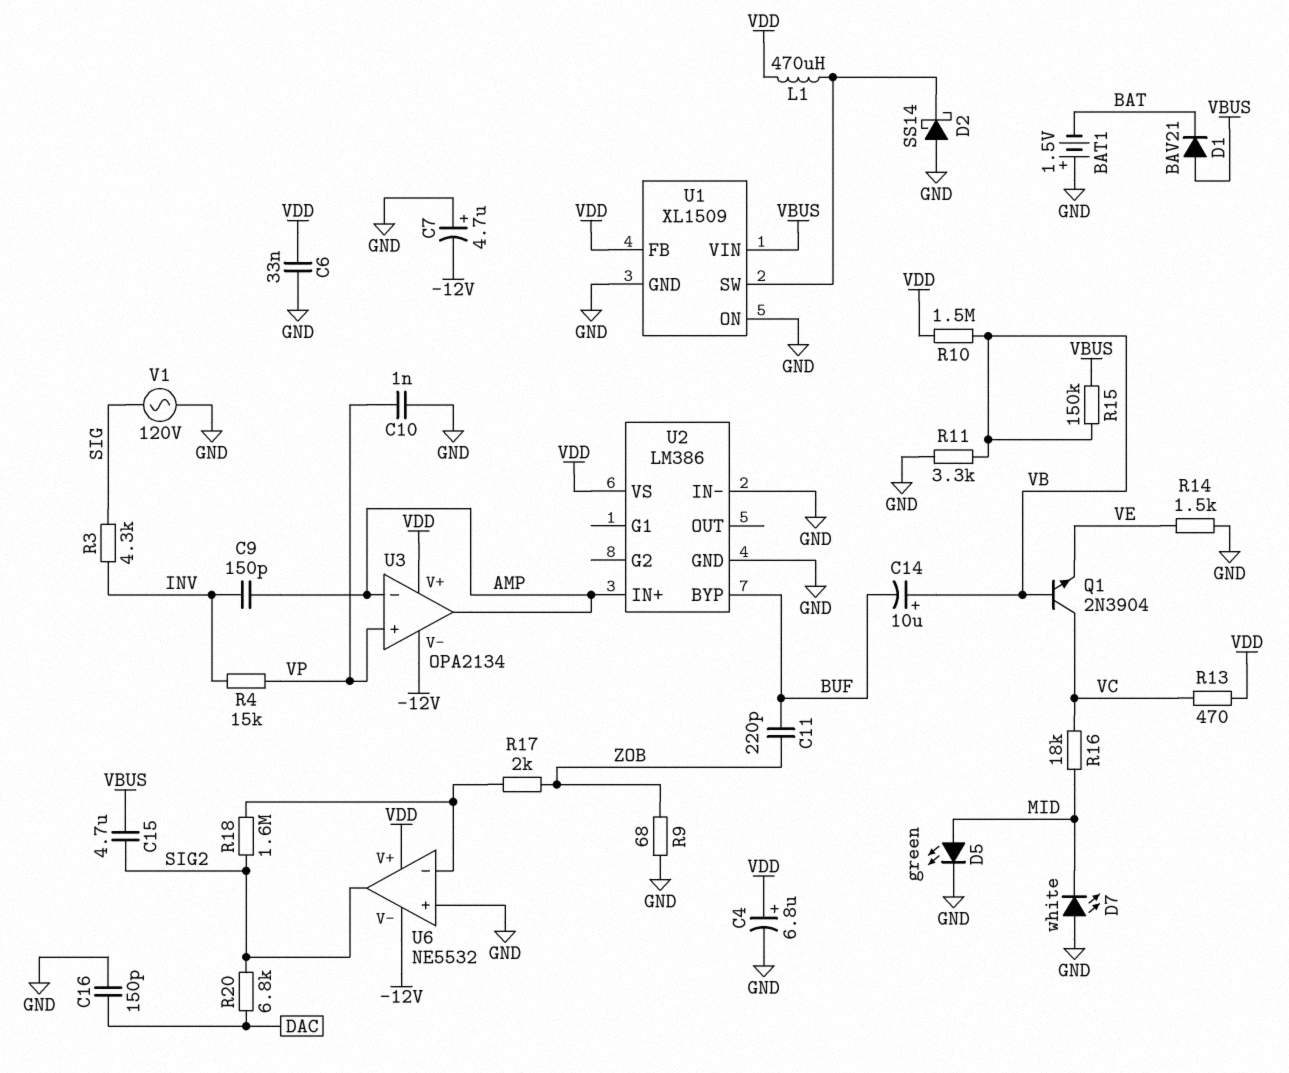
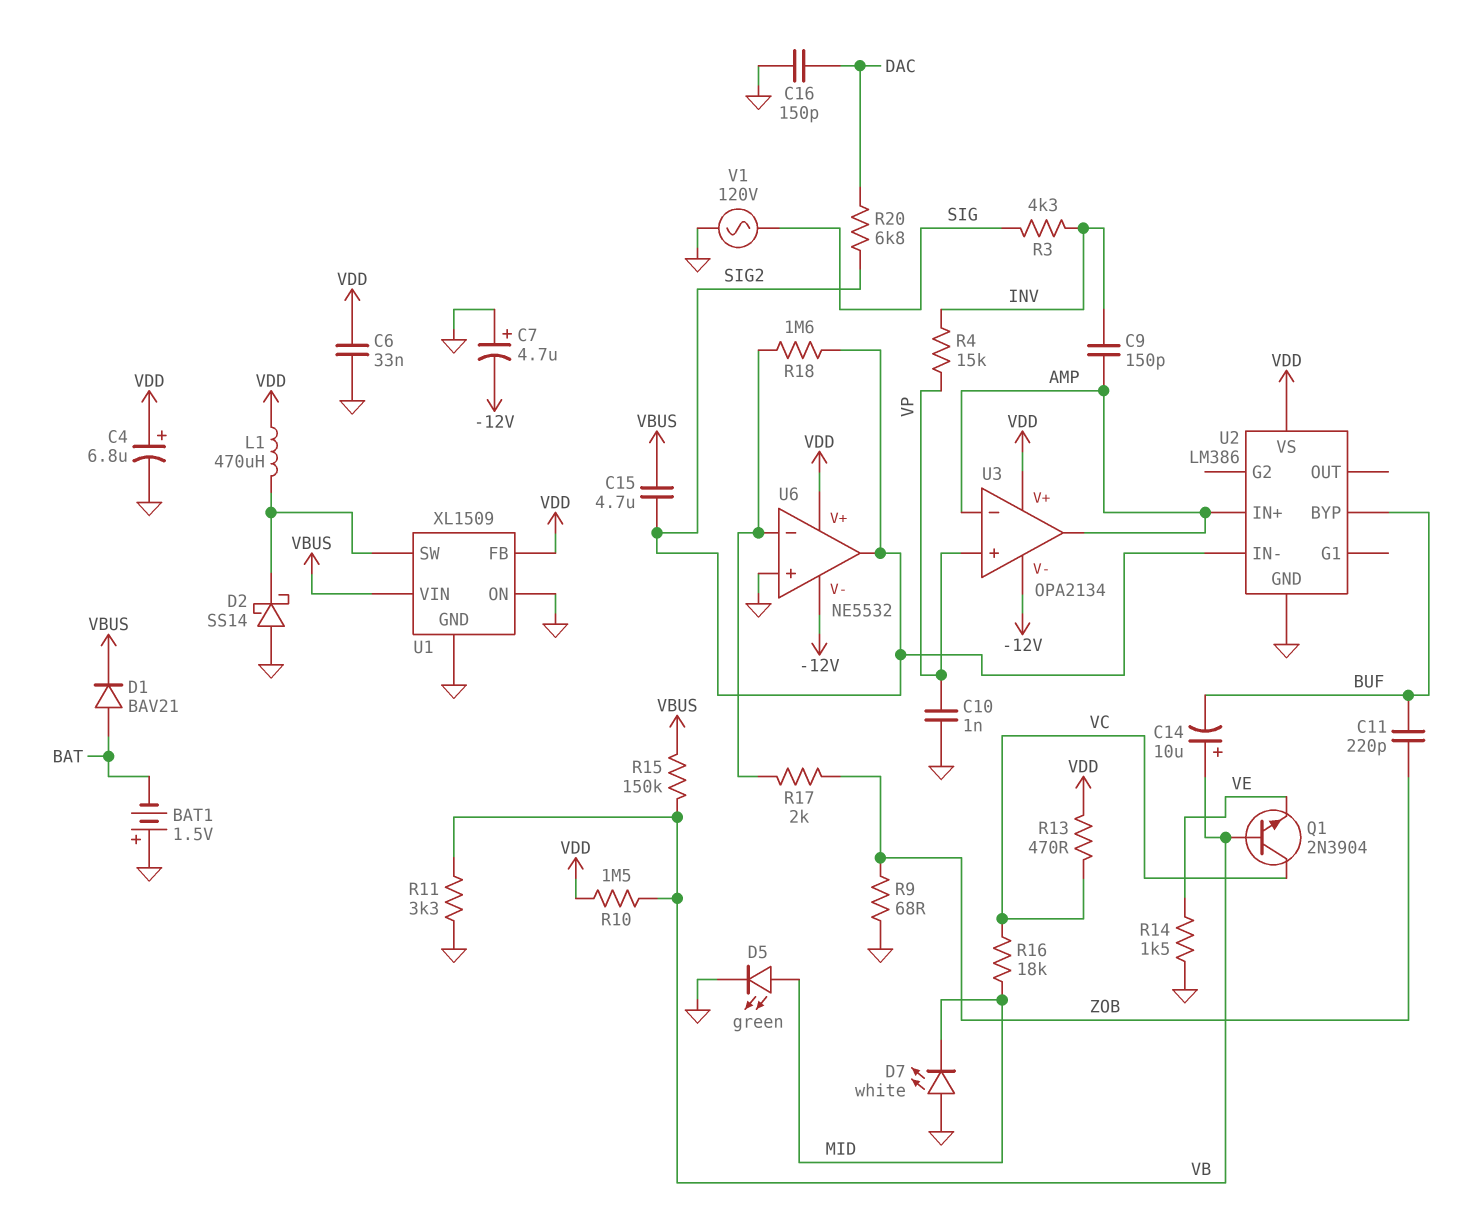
D1: diode BAV21 (A VBUS, K BAT) -> diode BAV21 (A BAT, K VBUS)
U2 pin IN-: GND -> SIG2

